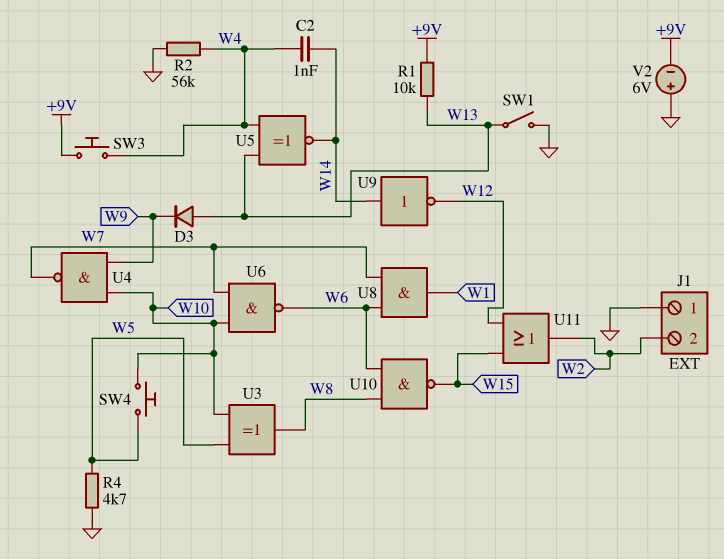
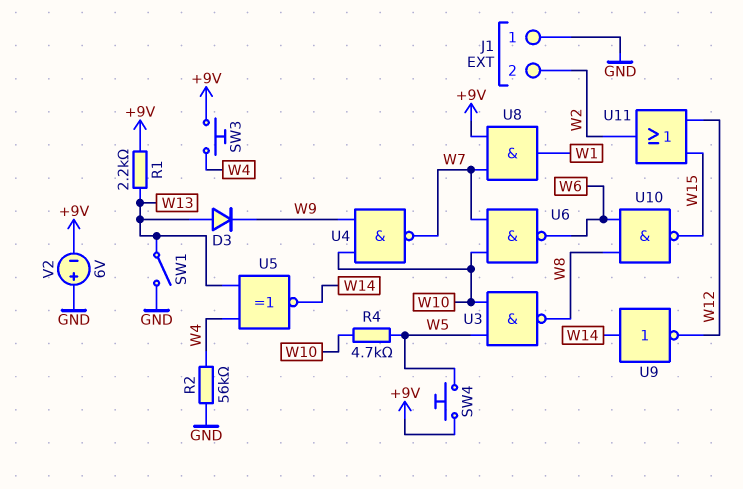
C2: 1nF (W4, W14) -> none
R1: 10k (+9V, W13) -> 2.2k (+9V, W13)
R4: 4.7k (GND, W5) -> 4.7k (W5, W10)
SW4: button (W5, W10) -> button (+9V, W5)
U3: XOR (in W5, in W10, out W8) -> NAND (in W5, in W10, out W8)
U8: AND (in W6, in W7, out W1) -> AND (in +9V, in W7, out W1)

